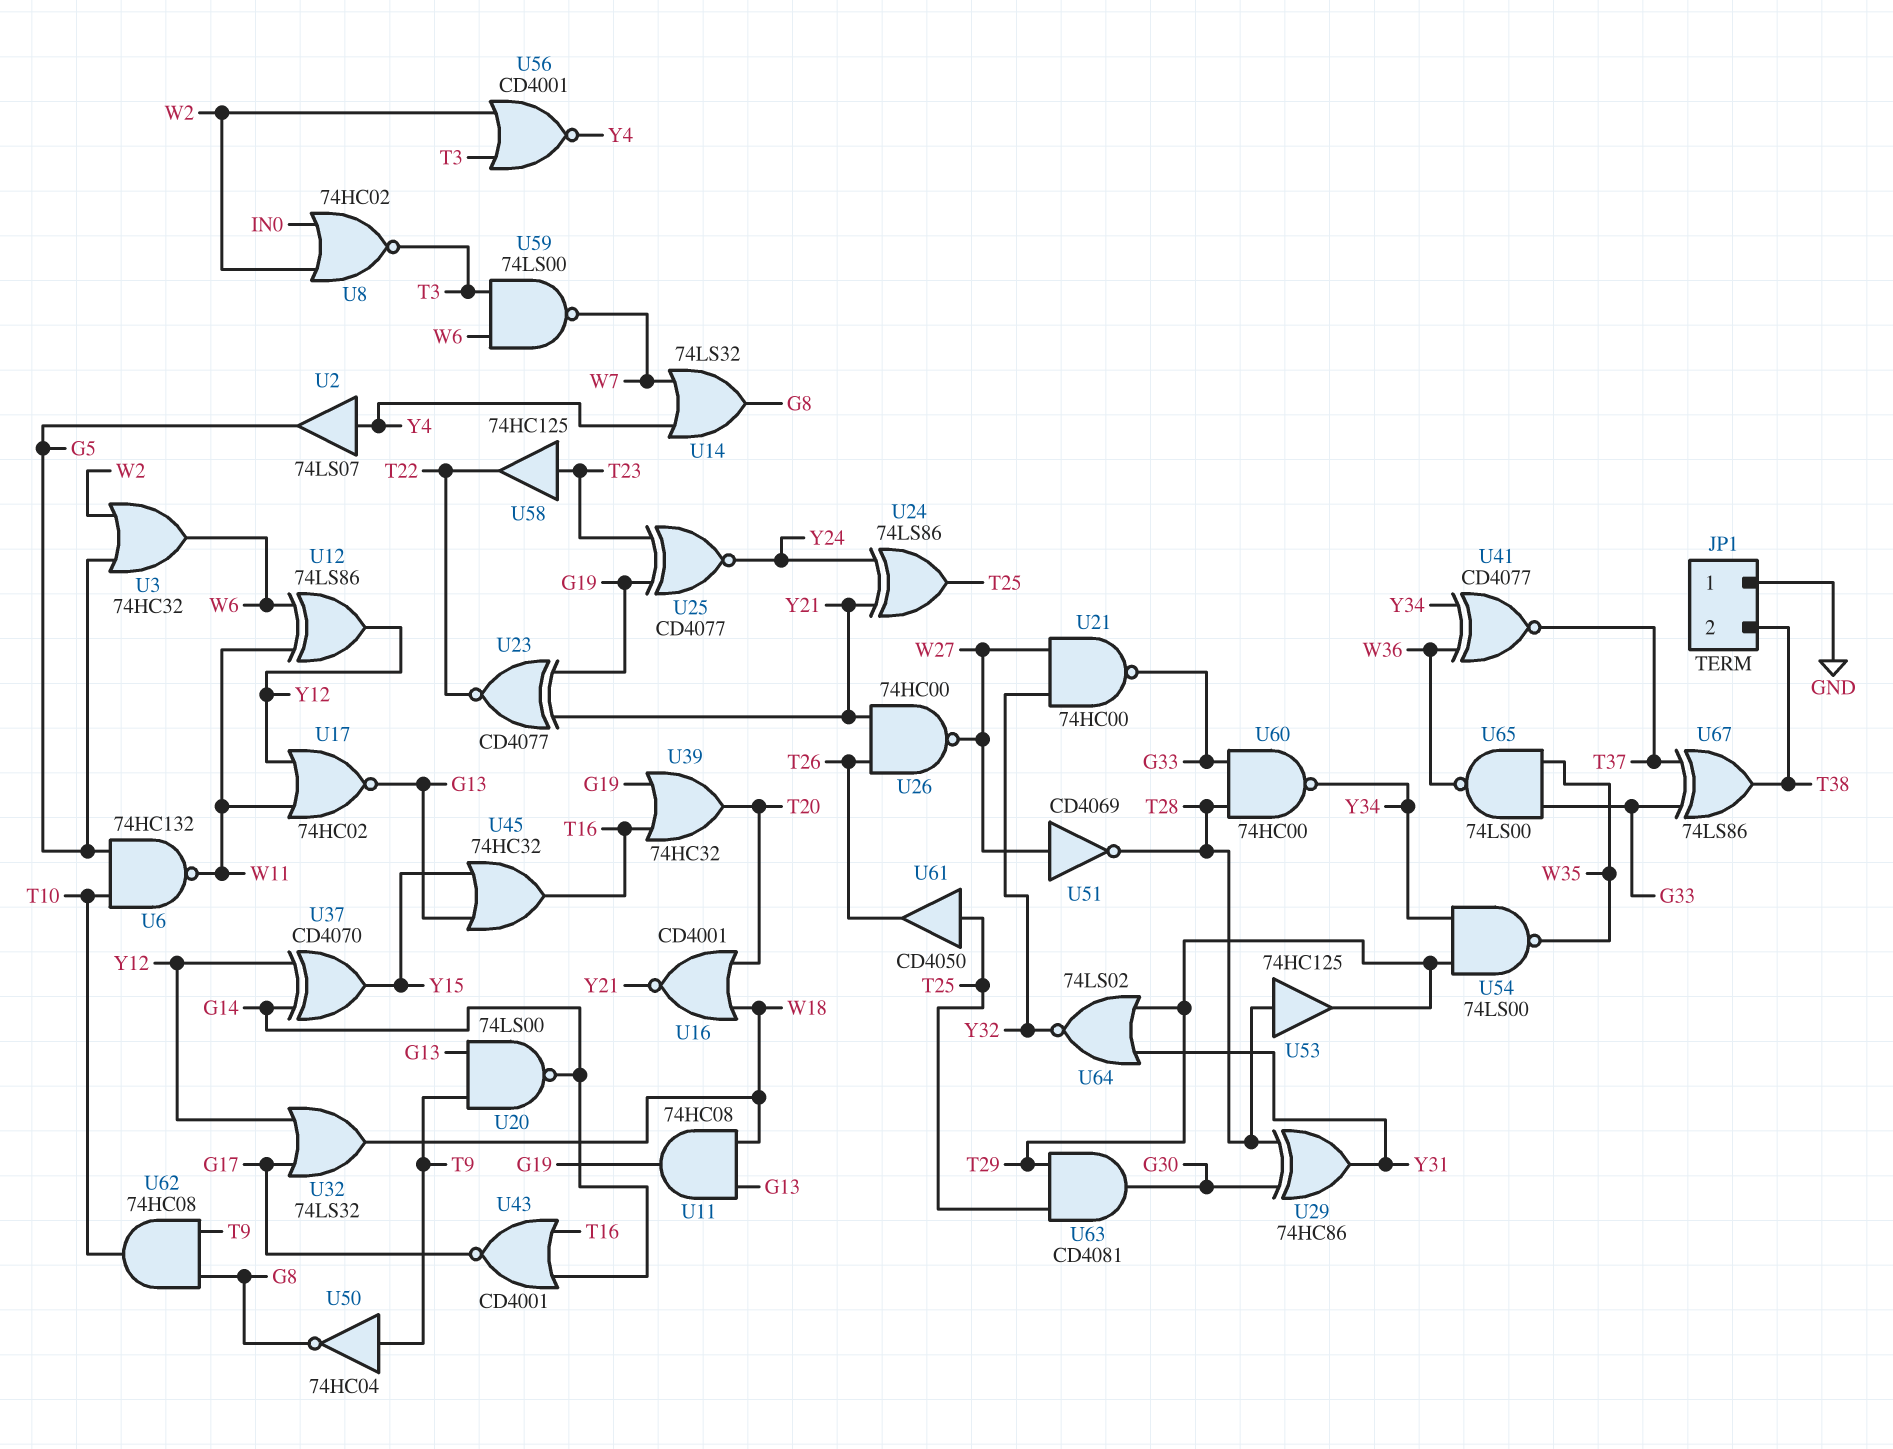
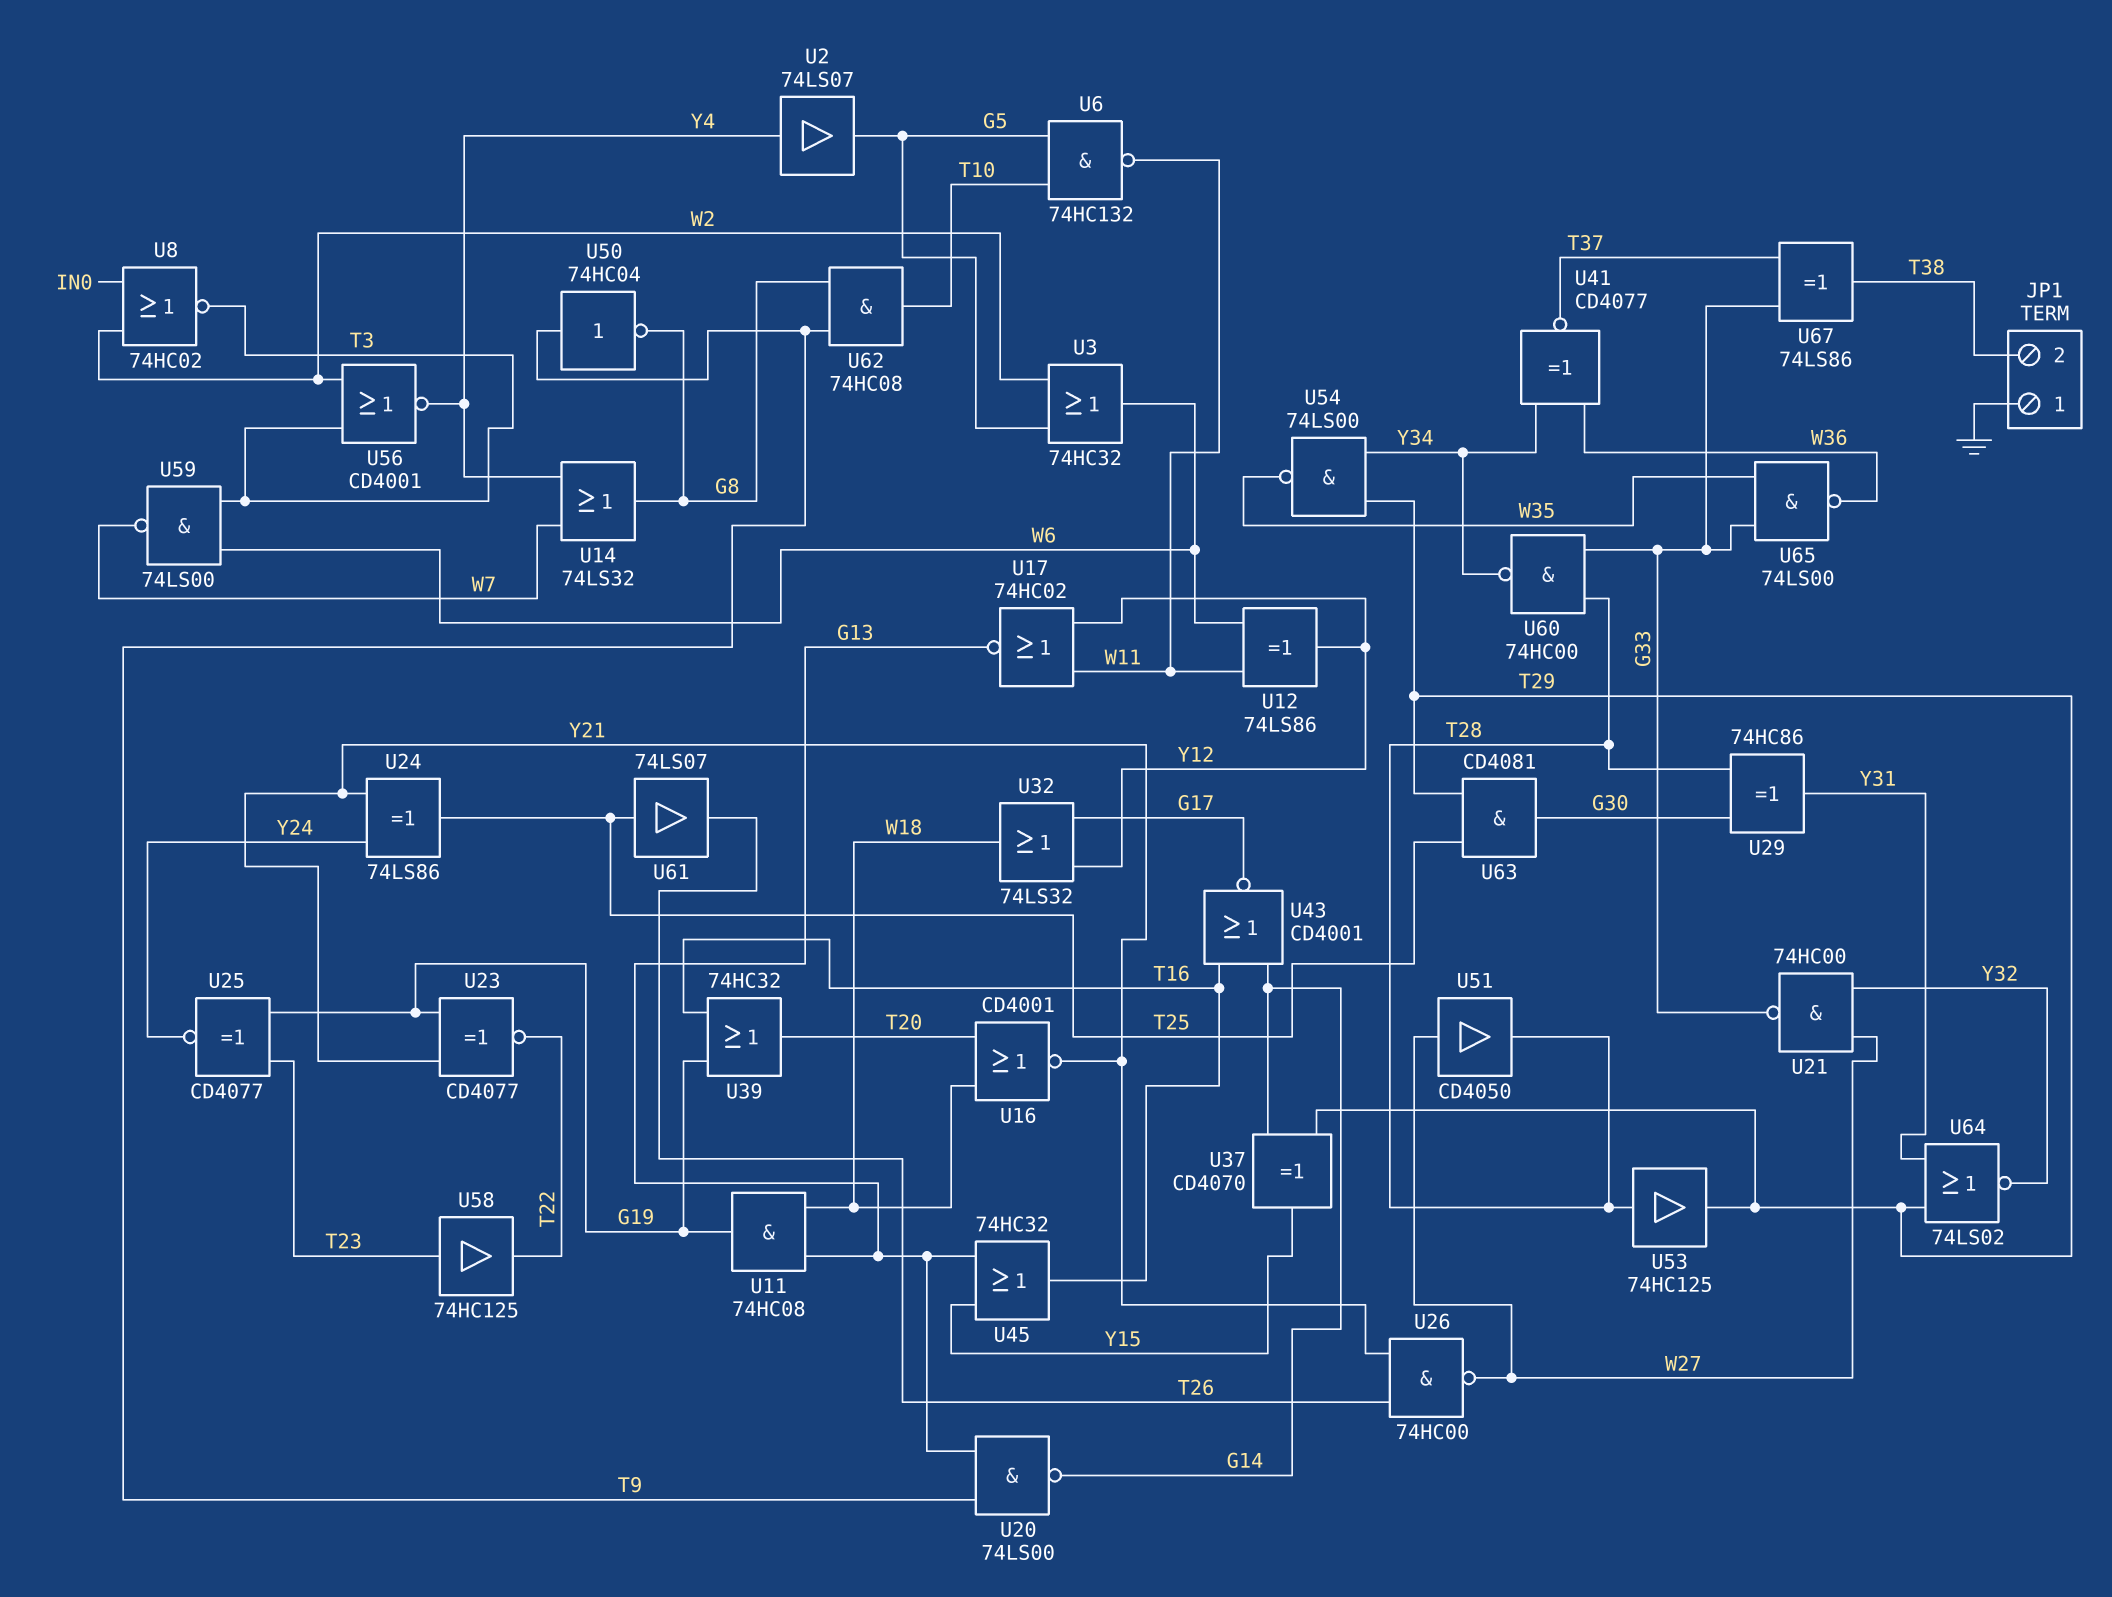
U37: XOR CD4070 (in G14, in Y12, out Y15) -> XOR CD4070 (in G14, in T29, out Y15)
U51: NOT CD4069 (in W27, out T28) -> buffer CD4050 (in W27, out T28)
U61: buffer CD4050 (in T25, out T26) -> buffer 74LS07 (in T25, out T26)

